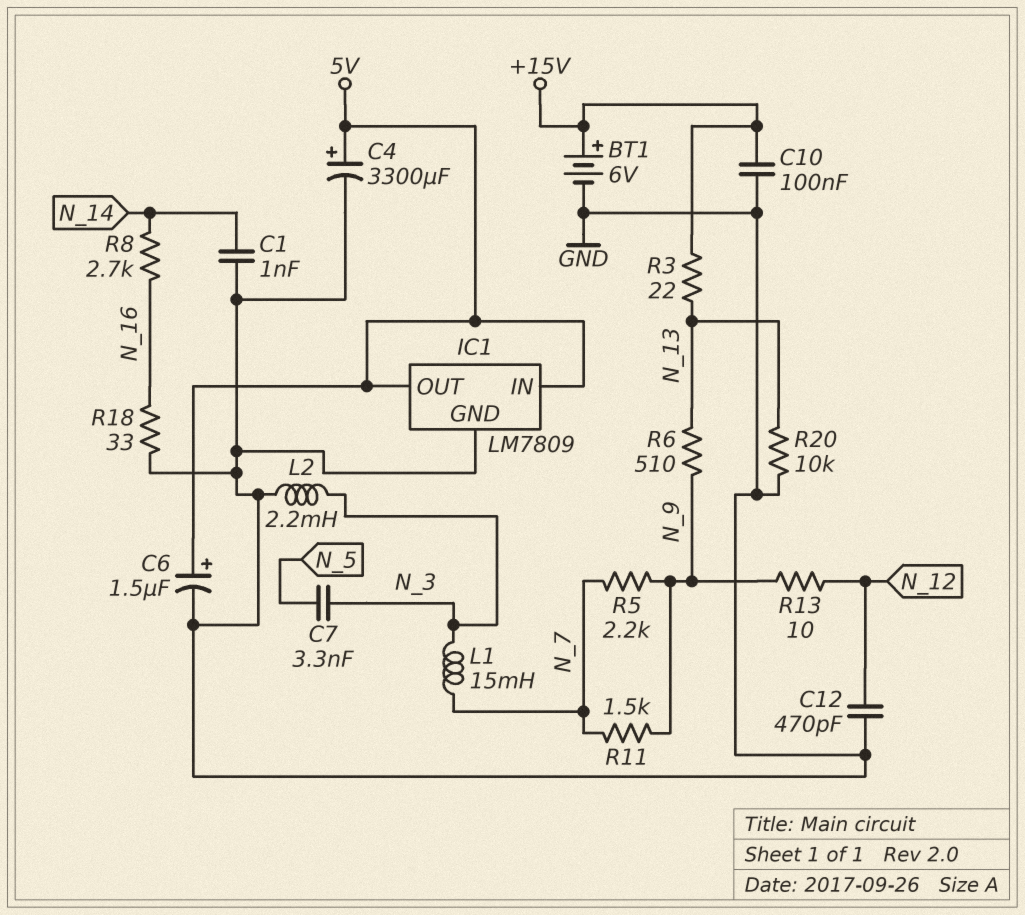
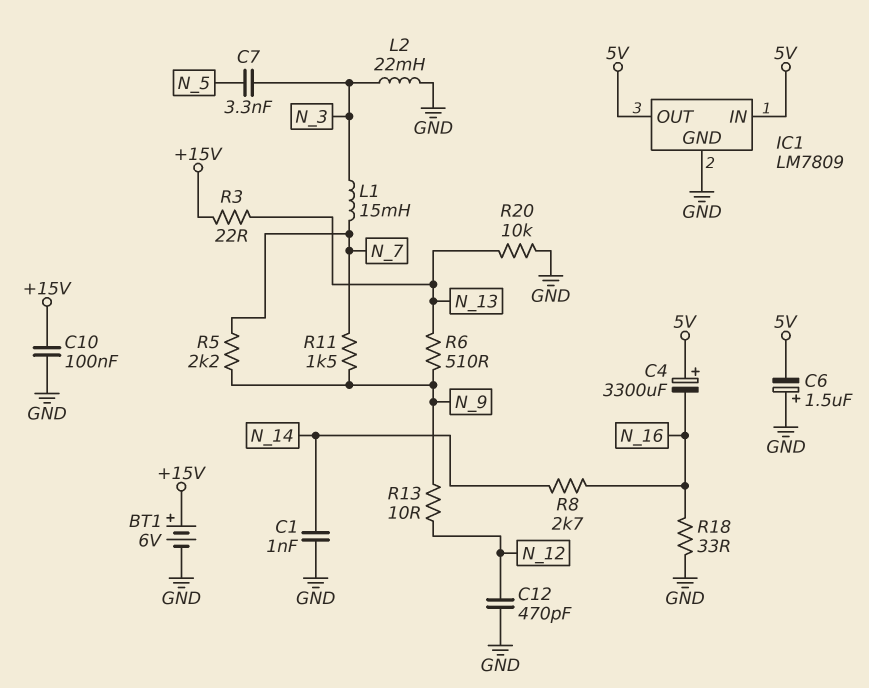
C4: 3300uF (plus 5V, minus GND) -> 3300uF (plus 5V, minus N_16)
C6: 1.5uF (plus 5V, minus GND) -> 1.5uF (plus GND, minus 5V)
L2: 2.2mH (GND, N_3) -> 22mH (GND, N_3)

